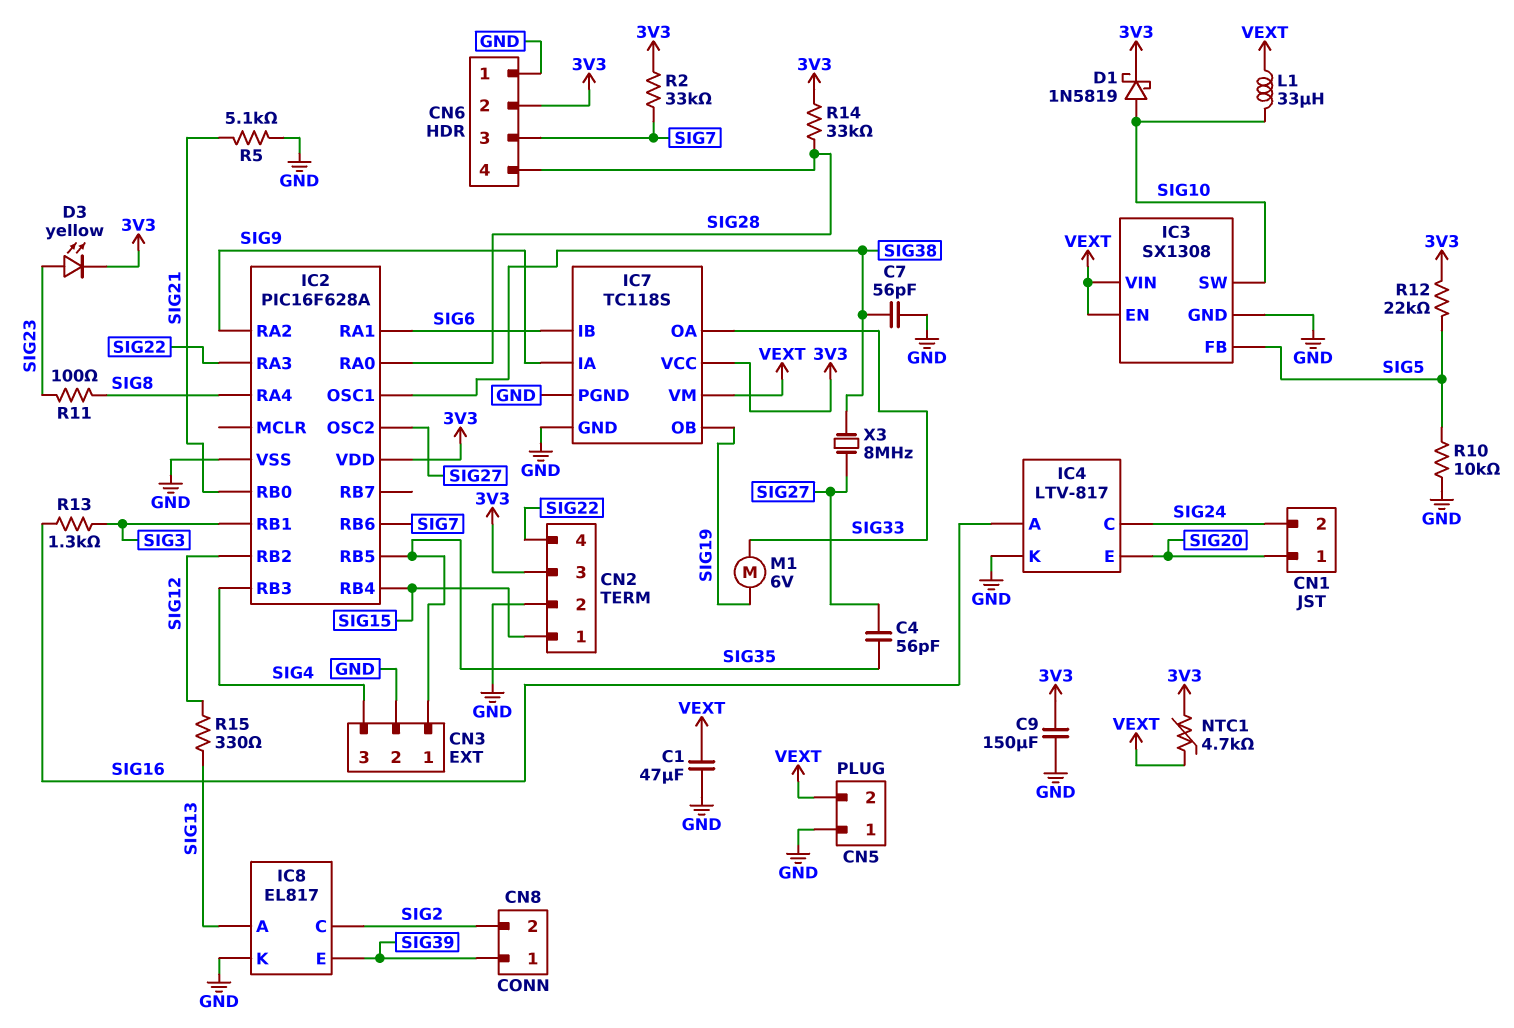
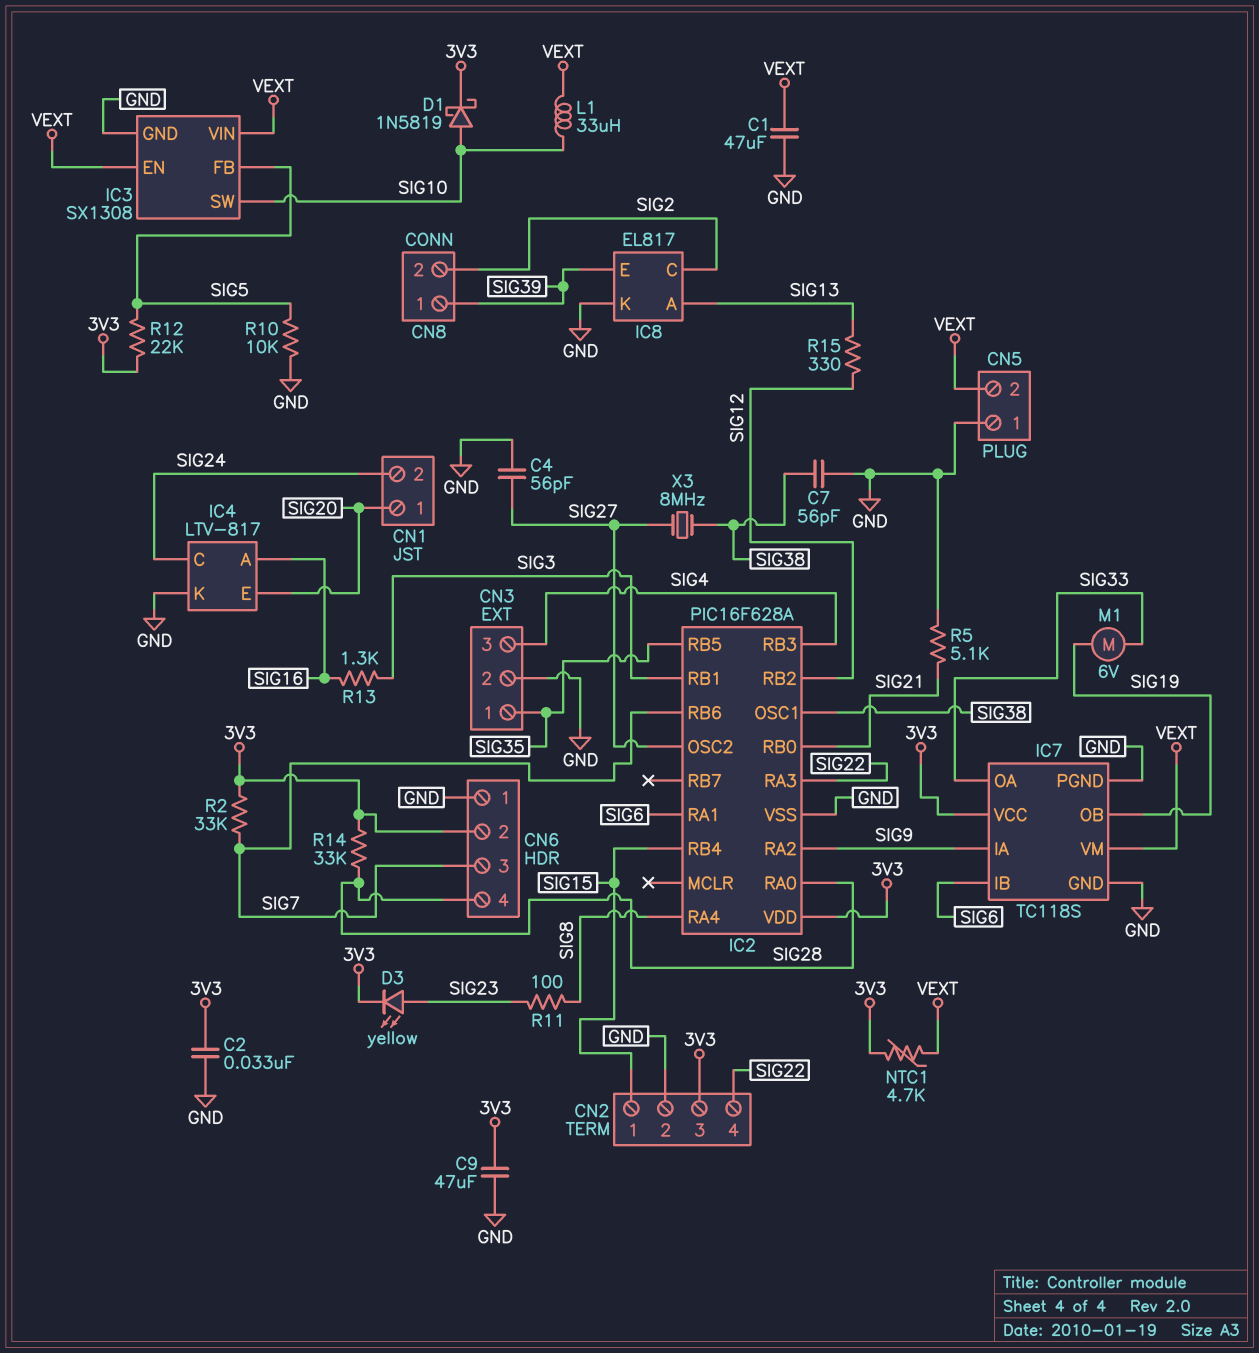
C2: none -> 33nF (3V3, GND)
C4: 56pF (SIG27, SIG35) -> 56pF (GND, SIG27)
C9: 150uF (3V3, GND) -> 47uF (3V3, GND)

